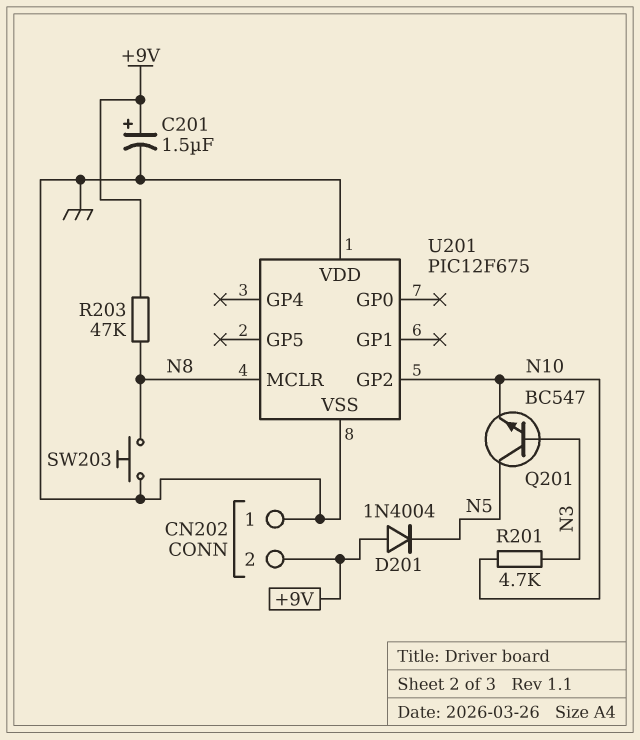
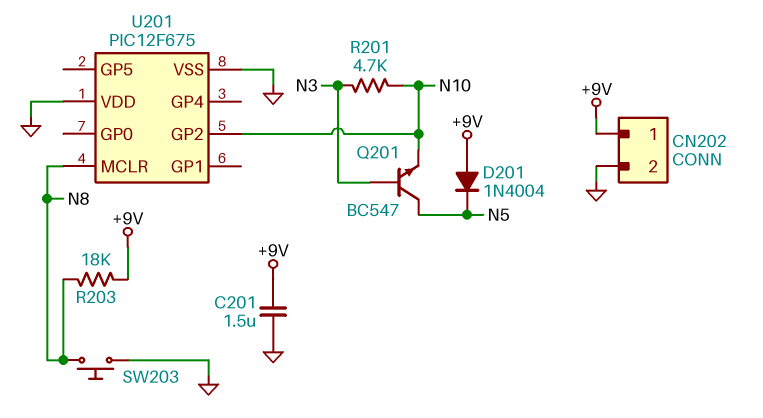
C201: 1.5uF (plus +9V, minus GND) -> 1.5uF (+9V, GND)
CN202 pin 1: GND -> +9V
CN202 pin 2: +9V -> GND
R203: 47k (+9V, N8) -> 18k (+9V, N8)

